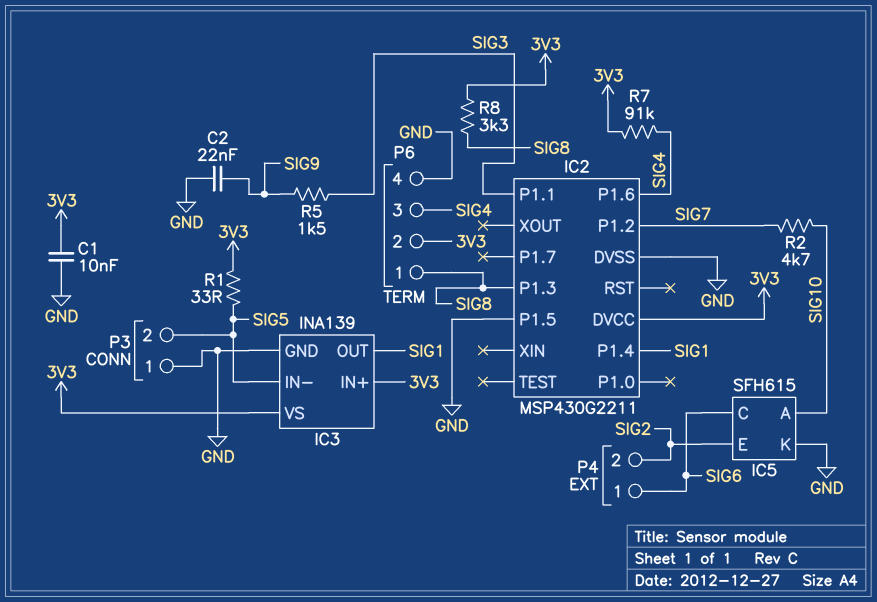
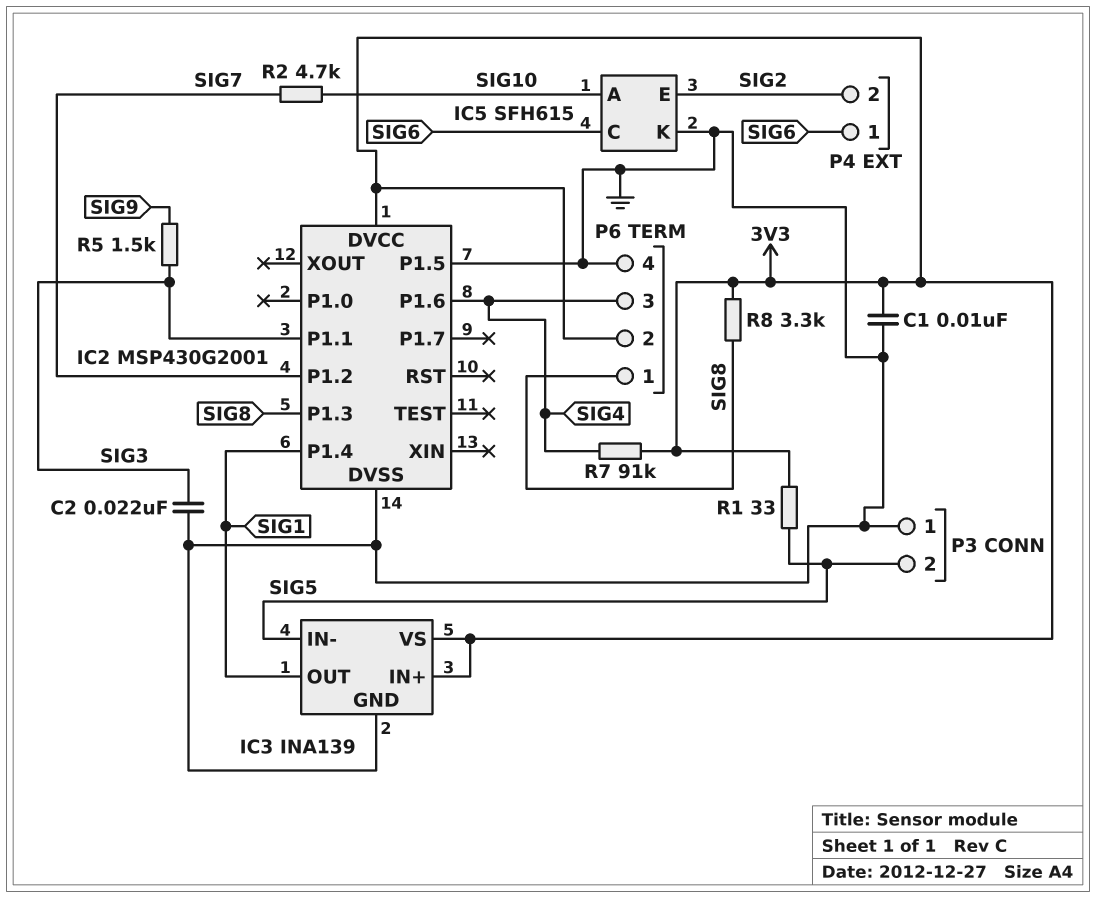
C2: 22nF (GND, SIG9) -> 22nF (GND, SIG3)
IC2: MSP430G2211 -> MSP430G2001

